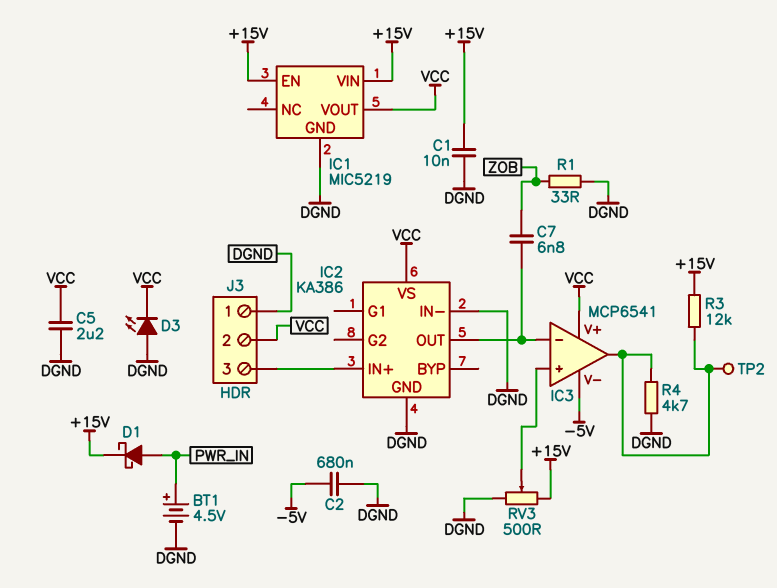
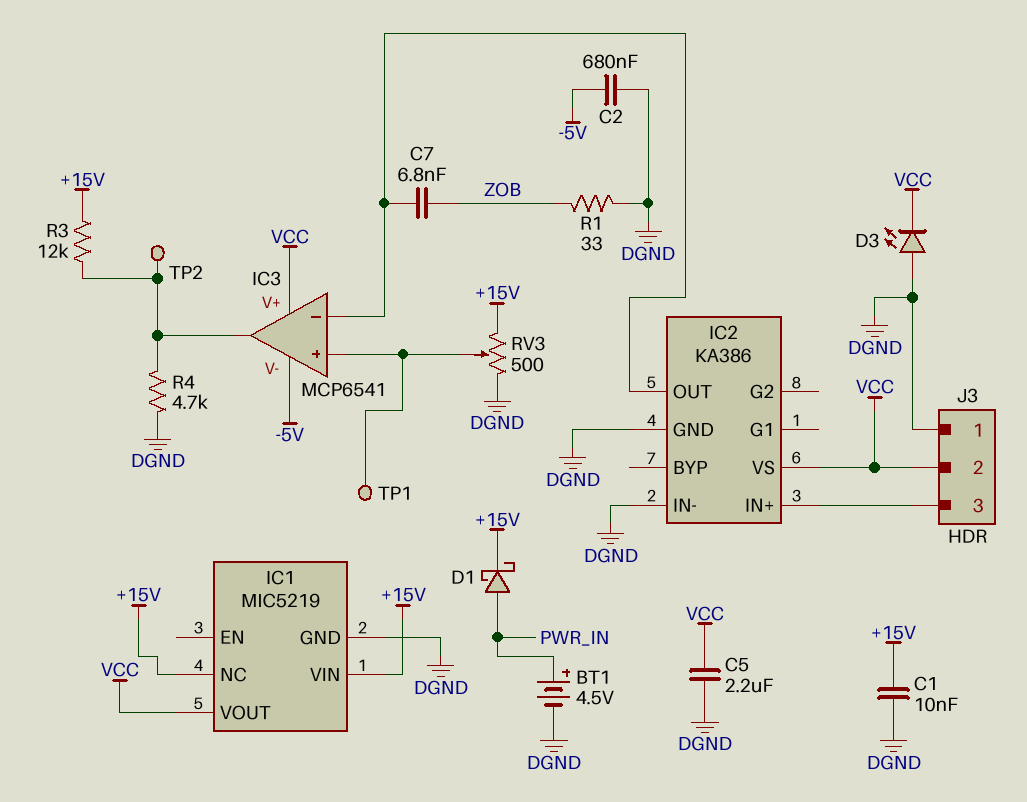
IC1 pin EN: +15V -> none
IC1 pin NC: none -> +15V
TP1: none -> test point (IC3/in+)

